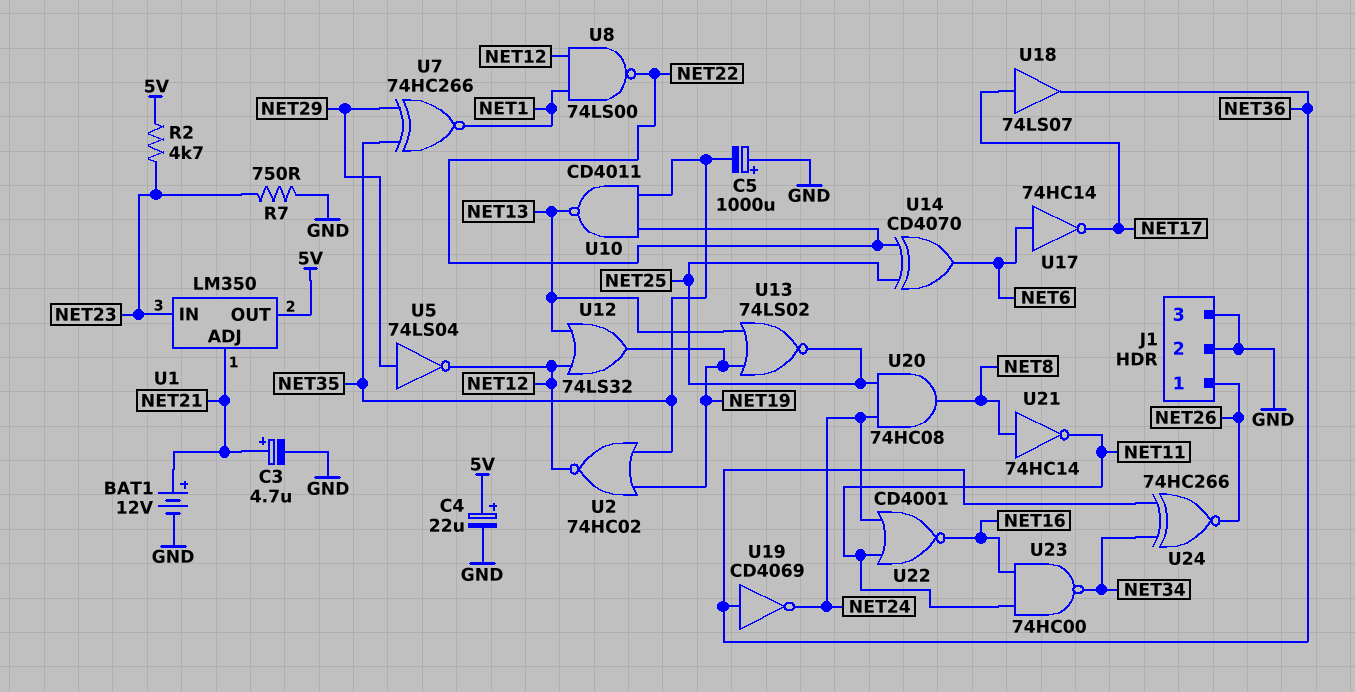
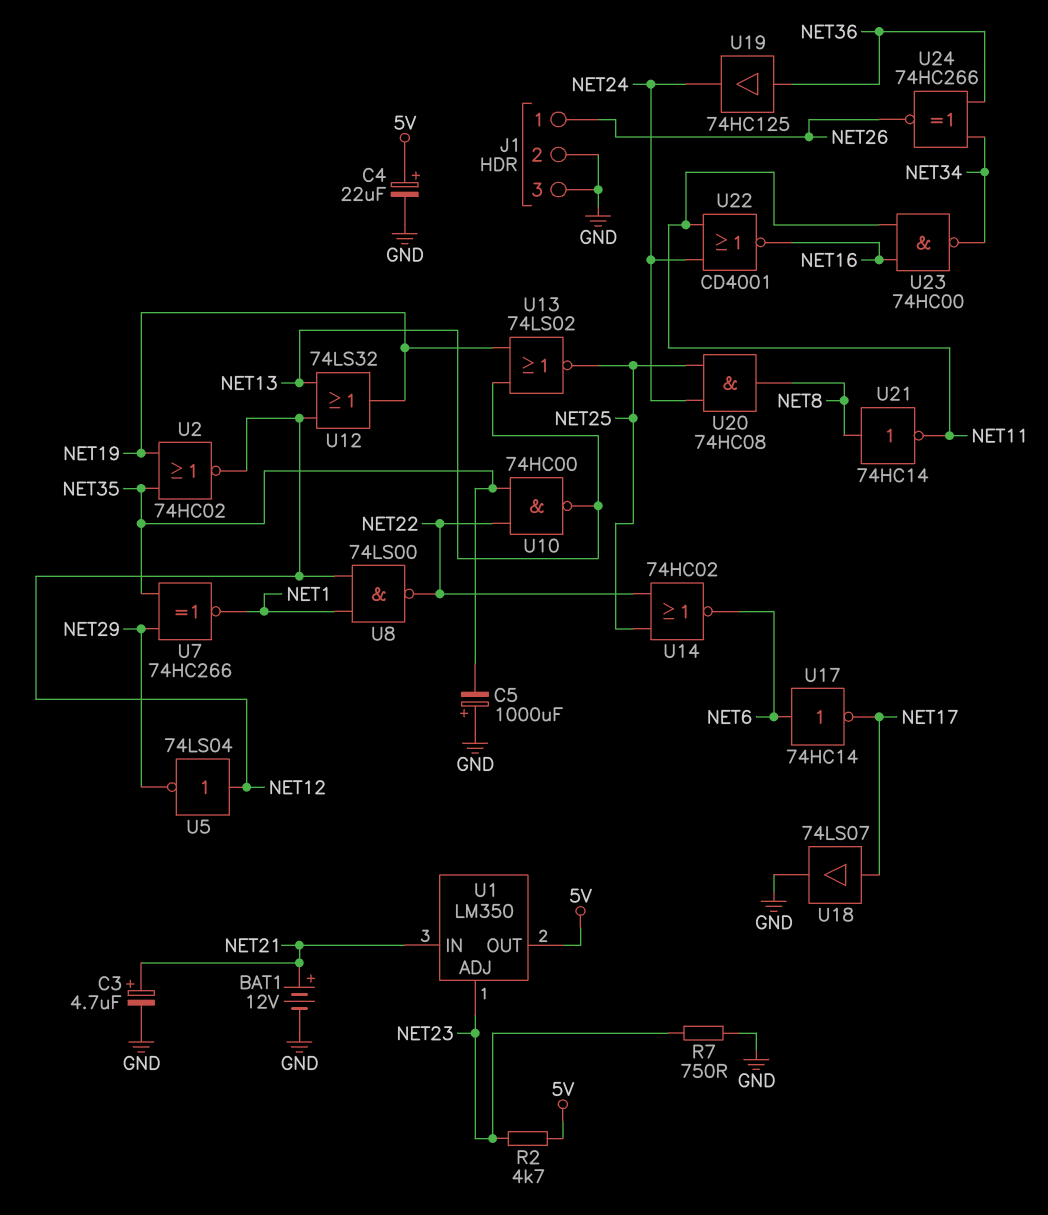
U1 pin ADJ: NET21 -> NET23
U1 pin IN: NET23 -> NET21
U5: NOT 74LS04 (in NET29, out NET12) -> NOT 74LS04 (in NET12, out NET29)
U10: NAND CD4011 (in NET22, in NET35, out NET13) -> NAND 74HC00 (in NET22, in NET35, out NET13)
U14: XOR CD4070 (in NET22, in NET25, out NET6) -> NOR 74HC02 (in NET22, in NET25, out NET6)
U18: buffer 74LS07 (in NET17, out NET36) -> buffer 74LS07 (in NET17, out GND)
U19: NOT CD4069 (in NET36, out NET24) -> buffer 74HC125 (in NET36, out NET24)

